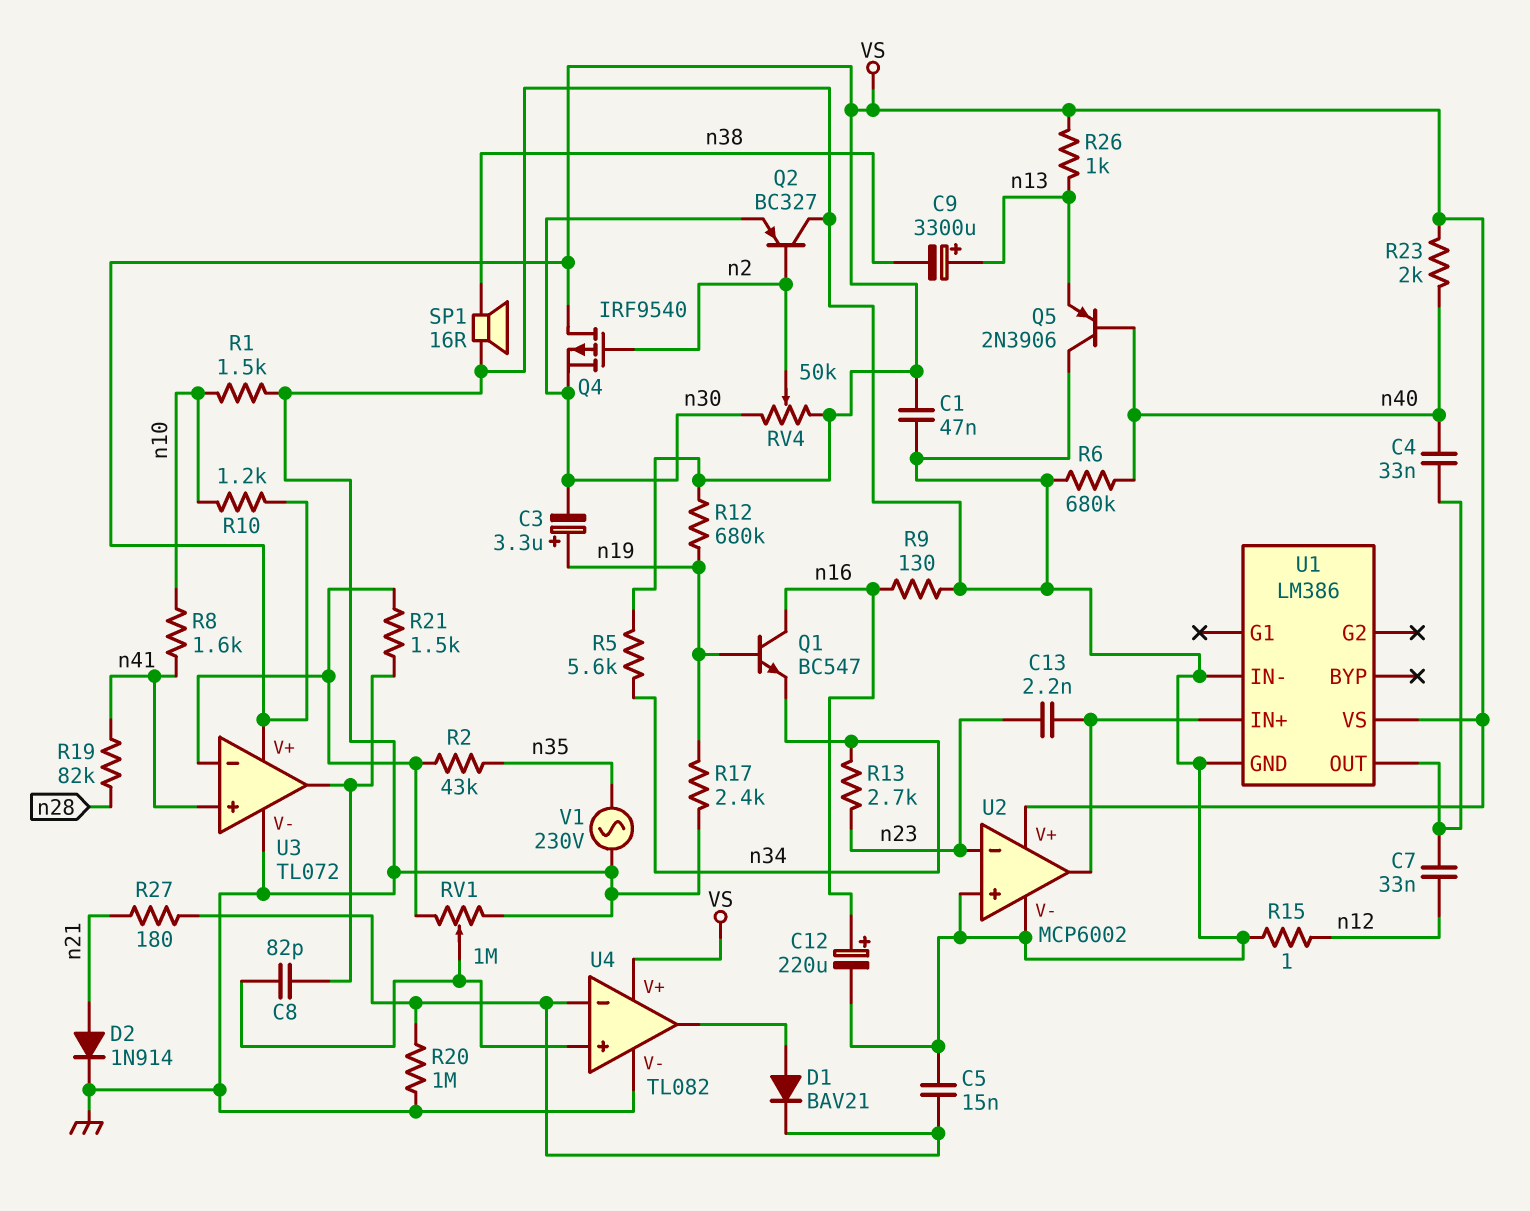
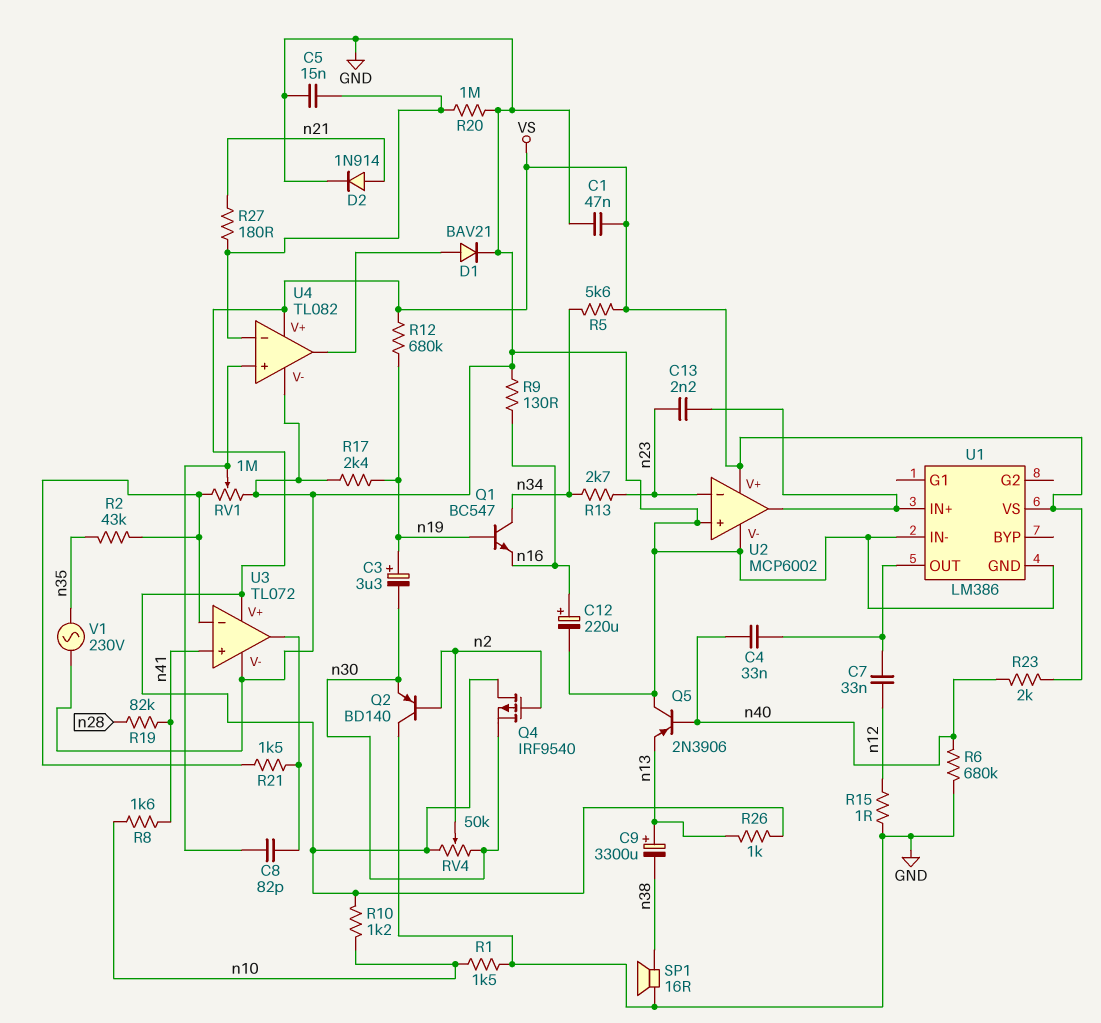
D1: diode BAV21 (A U4/out, K U4/in-) -> diode BAV21 (A U4/out, K GND)
Q1: NPN BC547 (B n19, C n16, E n34) -> NPN BC547 (B n19, C n34, E n16)
Q2: PNP BC327 (B n2, C GND, E n30) -> PNP BD140 (B n2, C GND, E n30)

